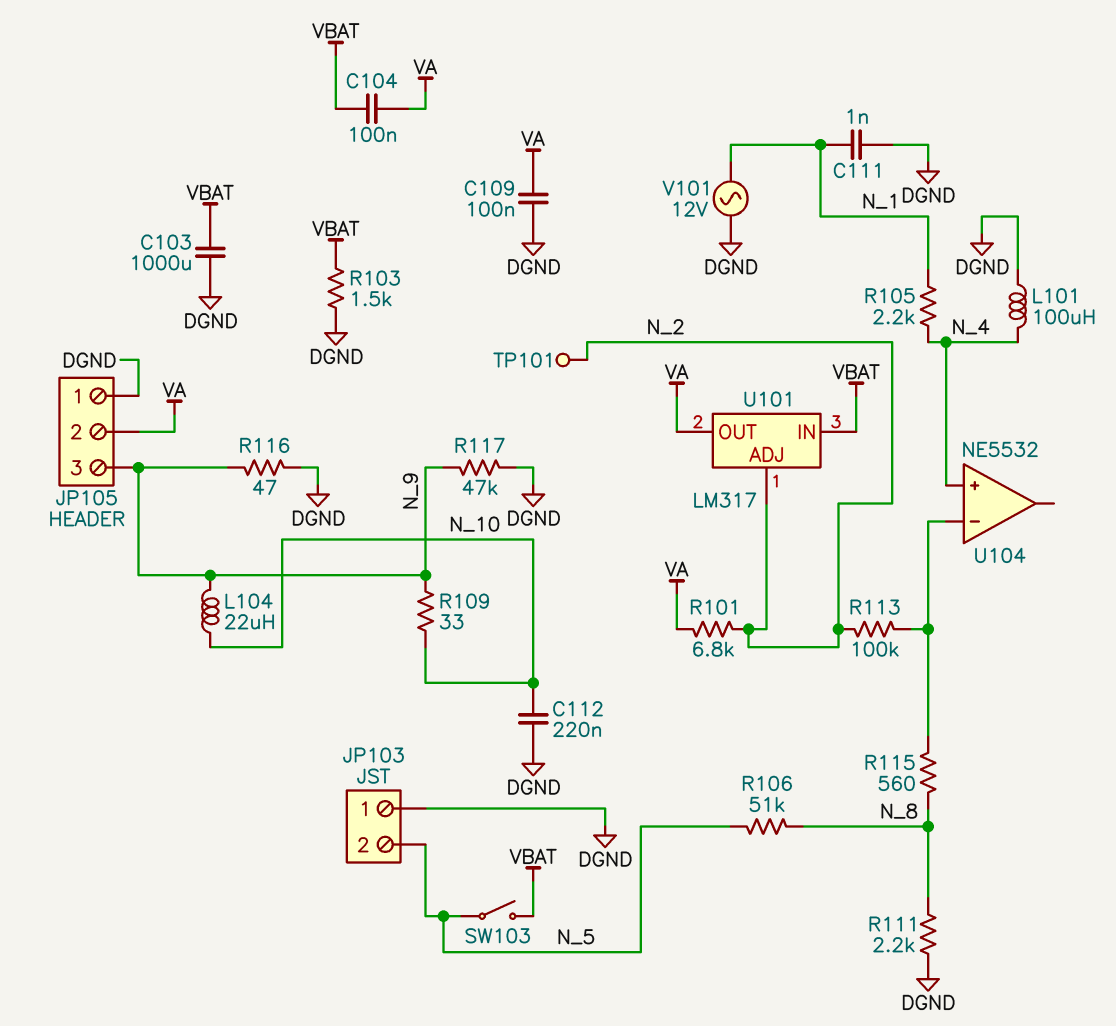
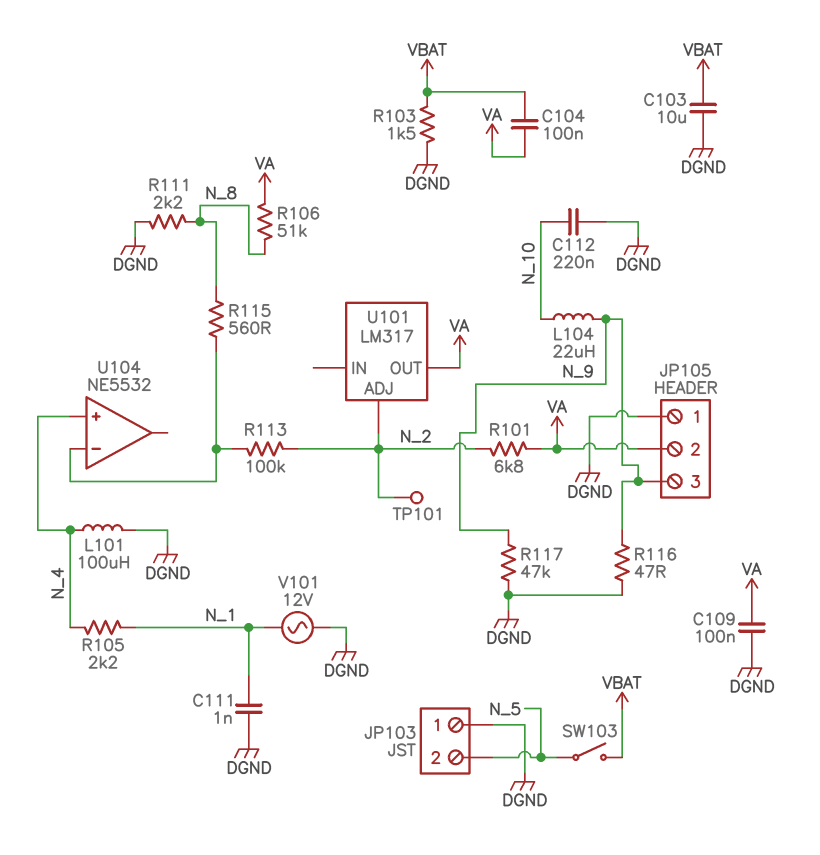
C103: 1000uF (DGND, VBAT) -> 10uF (DGND, VBAT)
R106: 51k (N_5, N_8) -> 51k (N_8, VA)
R109: 33 (N_9, N_10) -> none
U101 pin IN: VBAT -> none

